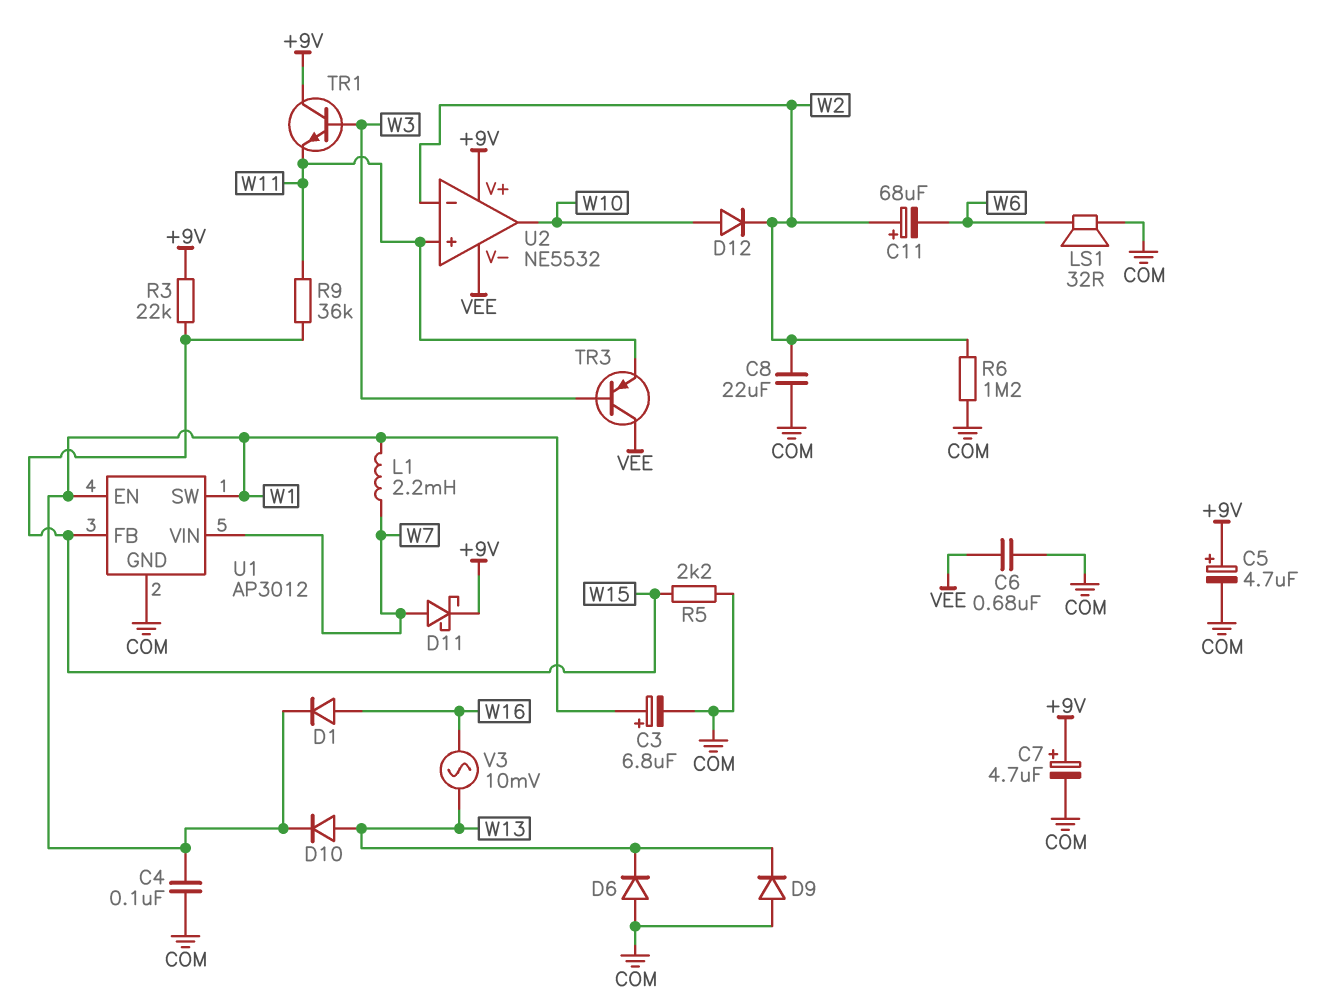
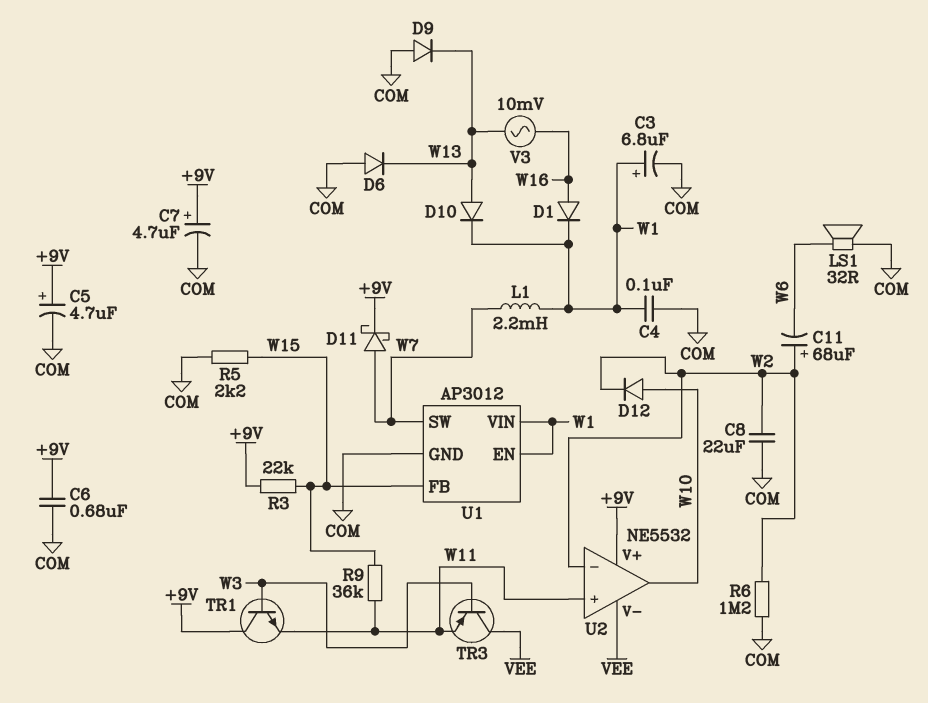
C6: 680nF (COM, VEE) -> 680nF (+9V, COM)
U1 pin SW: W1 -> W7
U1 pin VIN: W7 -> W1

